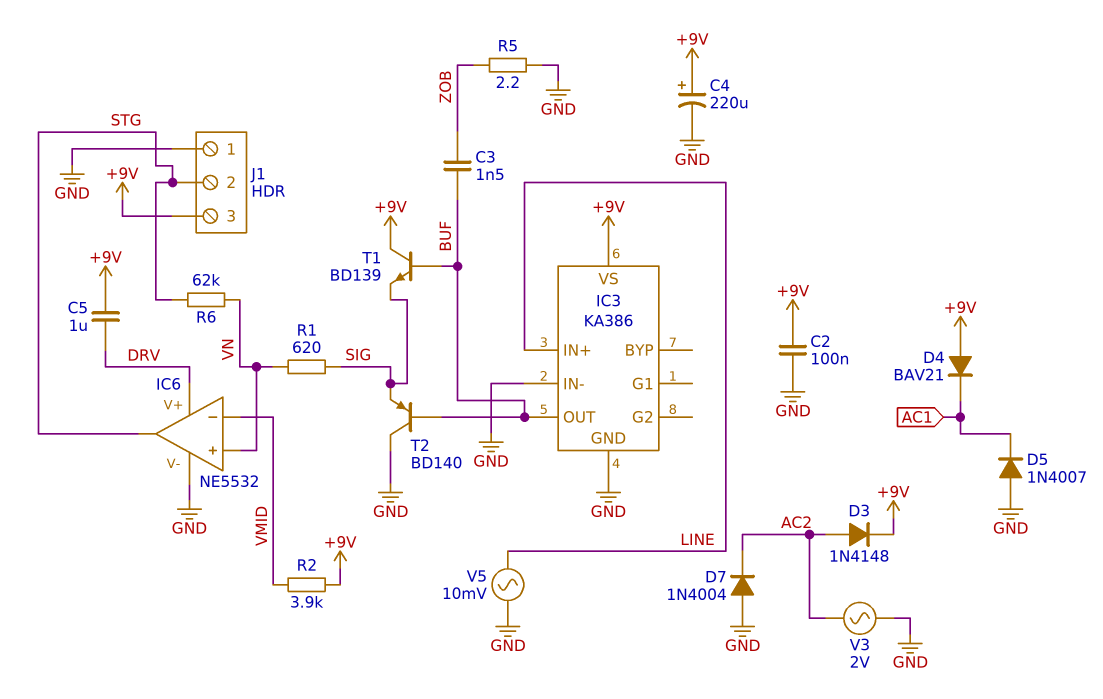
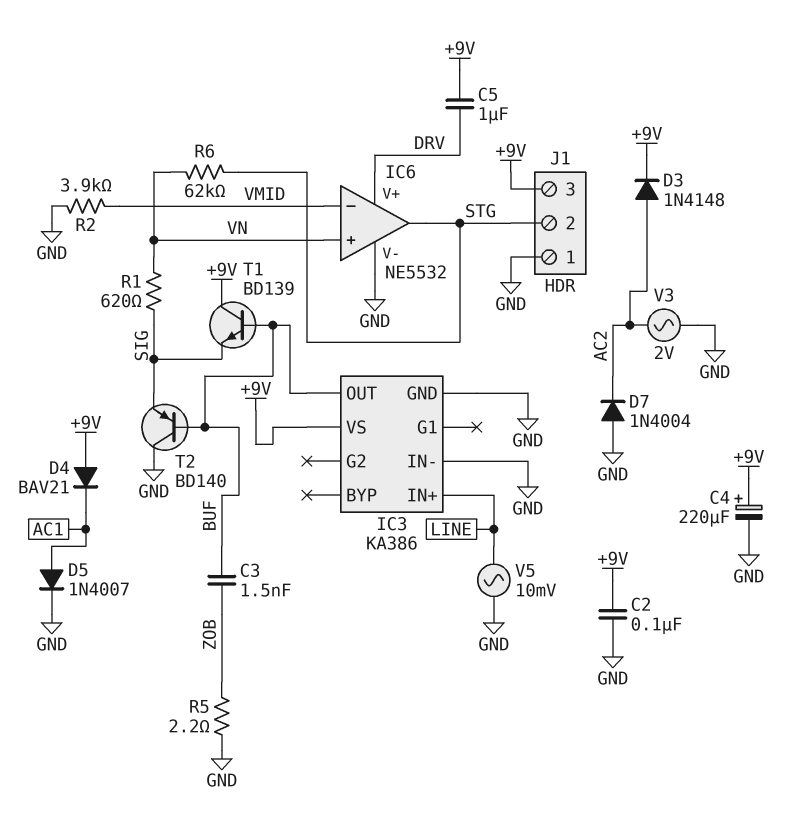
D5: diode 1N4007 (A GND, K AC1) -> diode 1N4007 (A AC1, K GND)
R2: 3.9k (+9V, VMID) -> 3.9k (GND, VMID)

